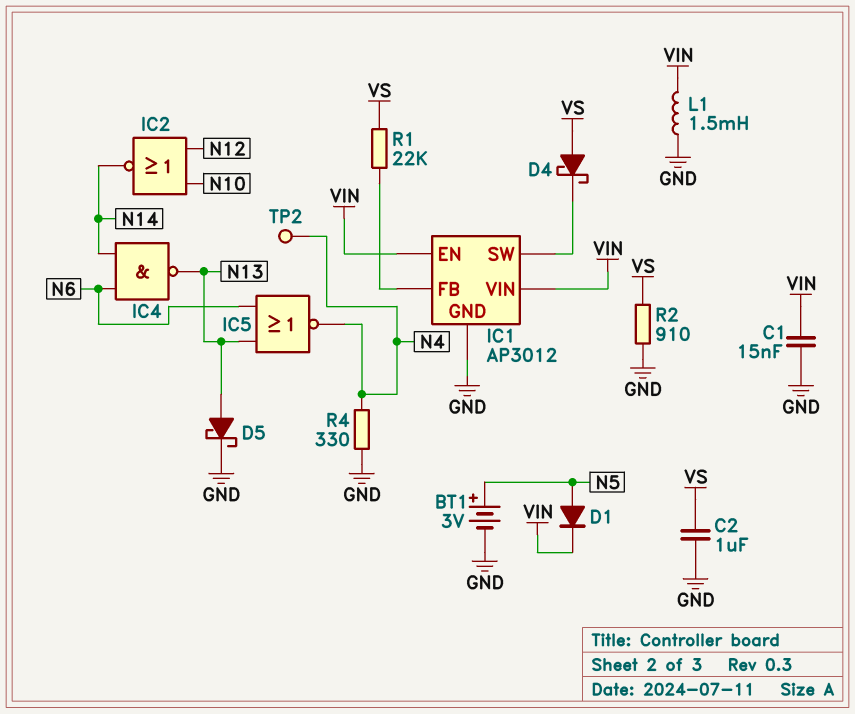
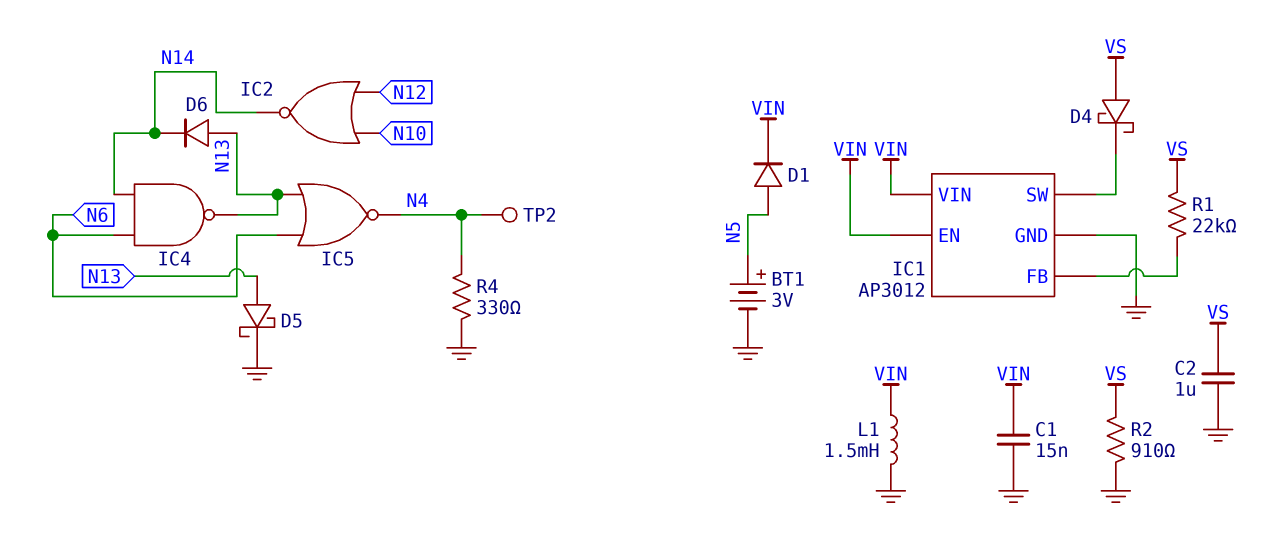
D6: none -> diode (A N13, K N14)

